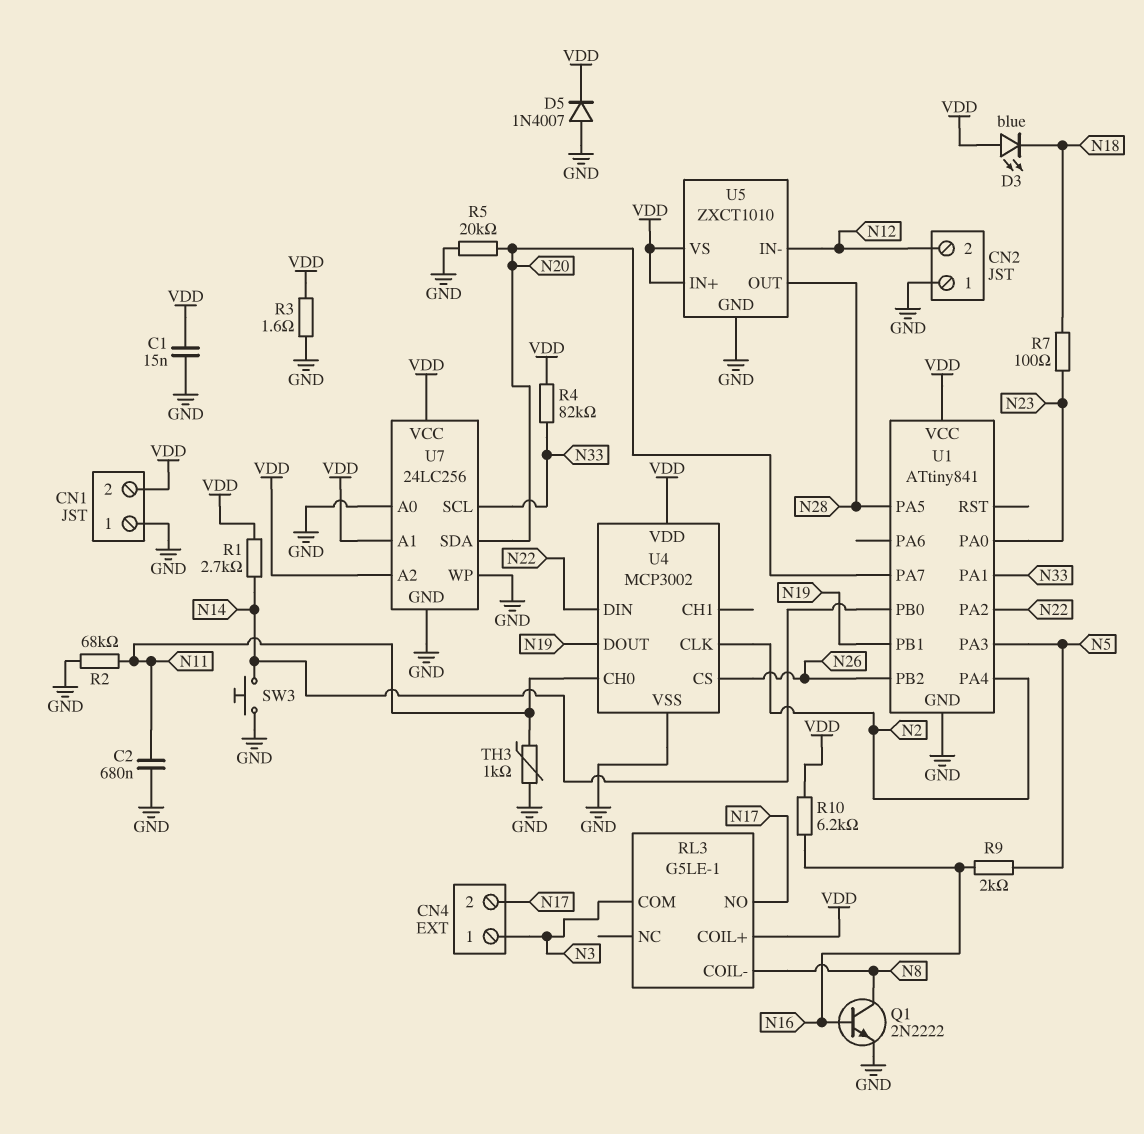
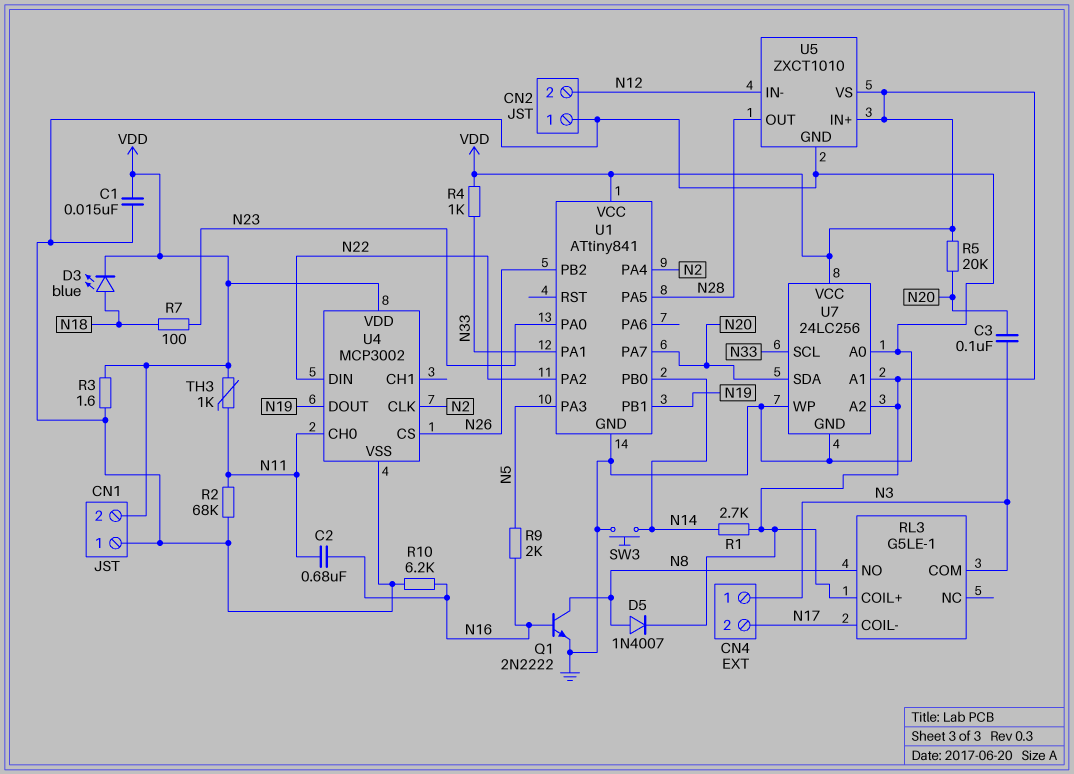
C2: 680nF (GND, N11) -> 680nF (N11, N16)
C3: none -> 100nF (N3, N20)
D3: LED blue (A VDD, K N18) -> LED blue (A N18, K VDD)
D5: diode 1N4007 (A GND, K VDD) -> diode 1N4007 (A N8, K VDD)
R4: 82k (N33, VDD) -> 1k (N33, VDD)
R5: 20k (GND, N20) -> 20k (N20, VDD)
R10: 6.2k (N16, VDD) -> 6.2k (GND, N16)
RL3 pin COIL-: N8 -> N17
RL3 pin NO: N17 -> N8
TH3: 1k (GND, N11) -> 1k (N11, VDD)

